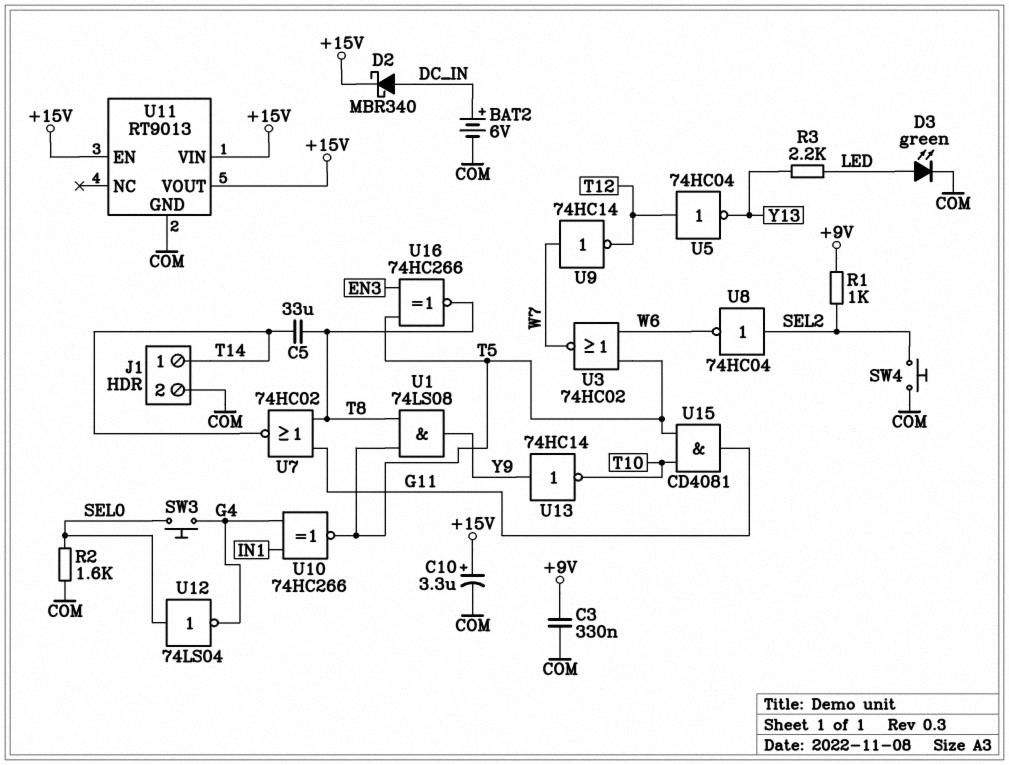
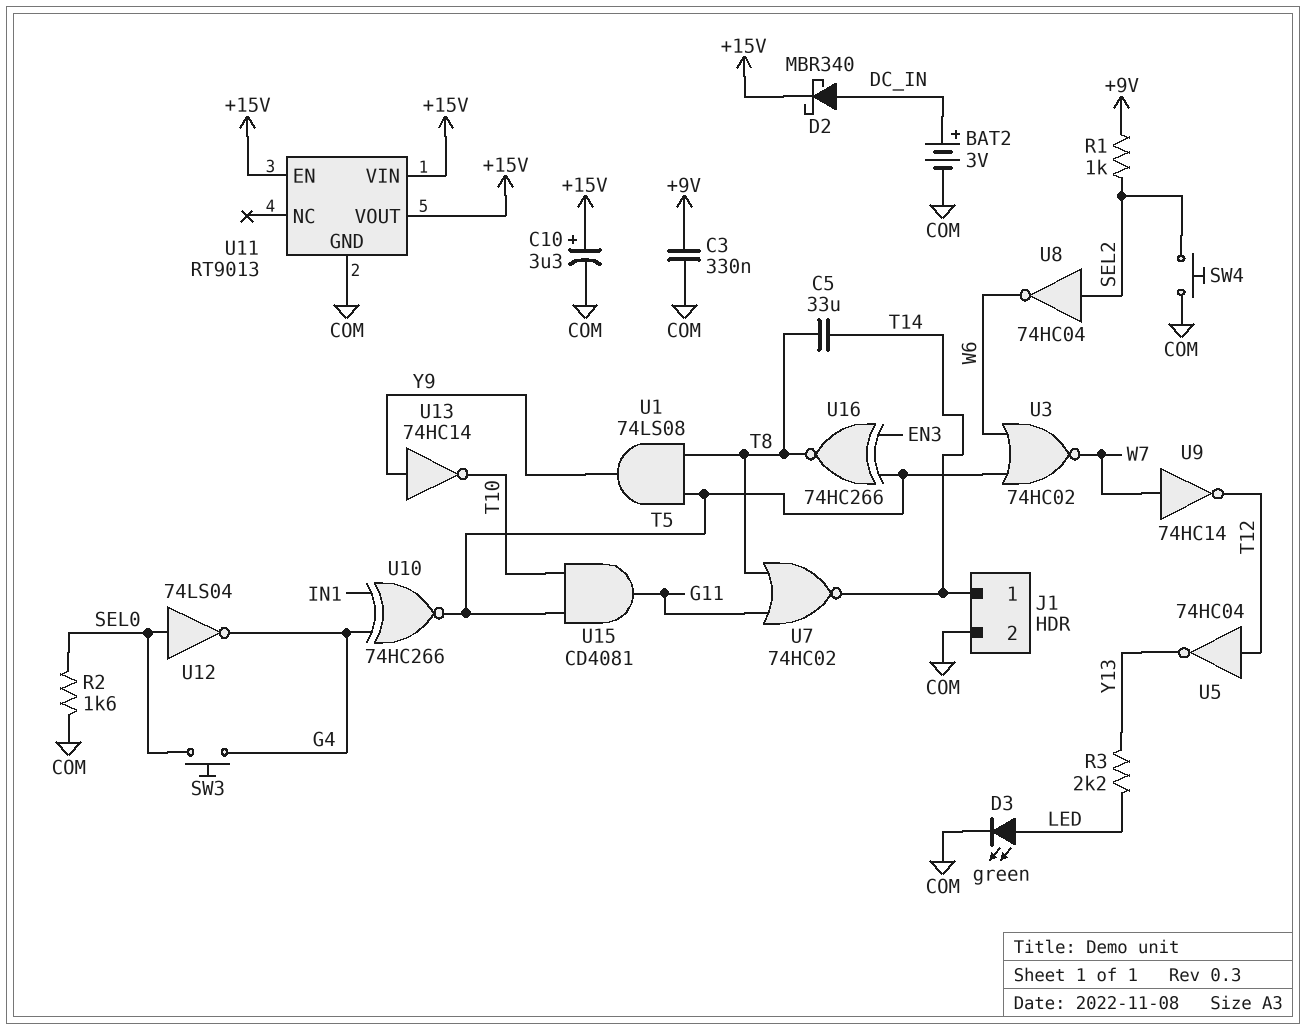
BAT2: 6V (plus DC_IN, minus COM) -> 3V (plus DC_IN, minus COM)

